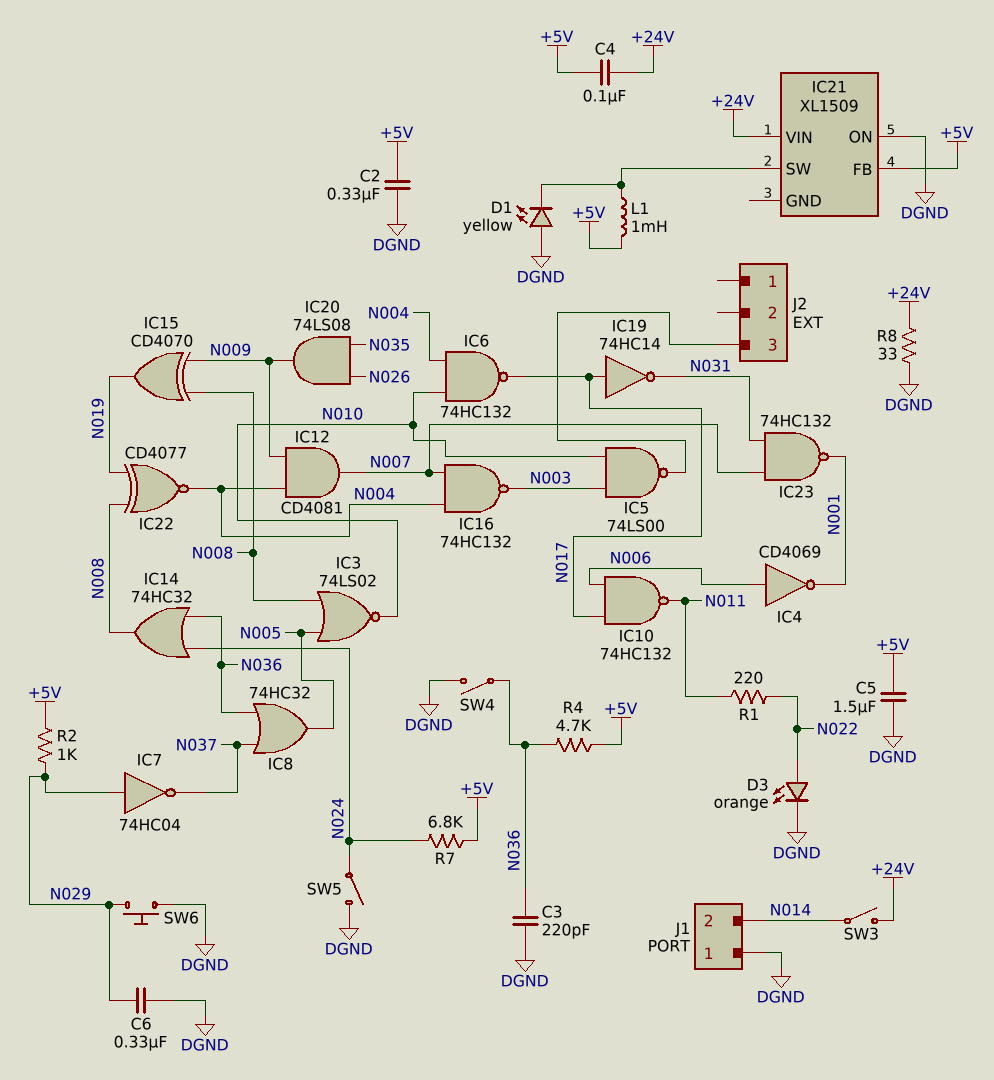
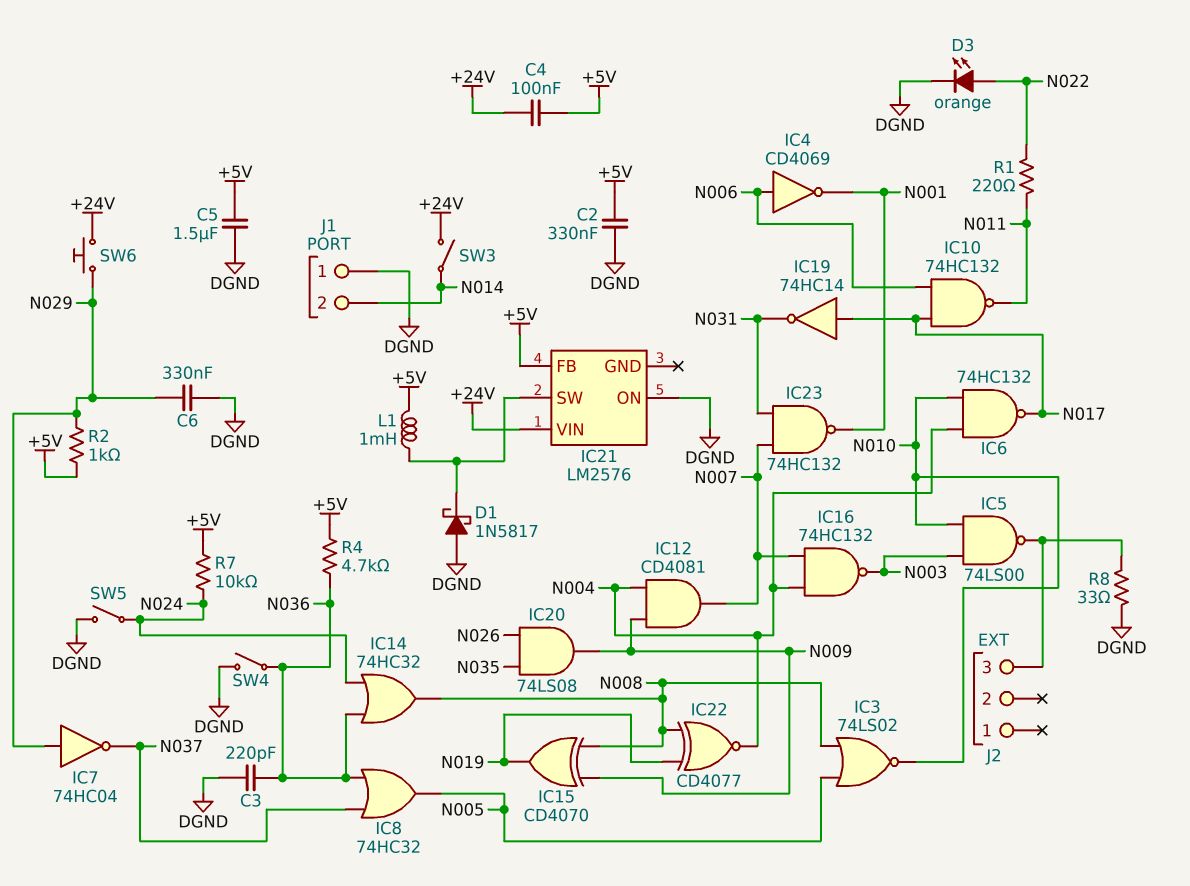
D1: LED yellow (A DGND, K IC21/SW) -> schottky 1N5817 (A DGND, K IC21/SW)
IC21: XL1509 -> LM2576
R7: 6.8k (+5V, N024) -> 10k (+5V, N024)
R8: 33 (+24V, DGND) -> 33 (DGND, J2/3)
SW6: button (DGND, N029) -> button (+24V, N029)

